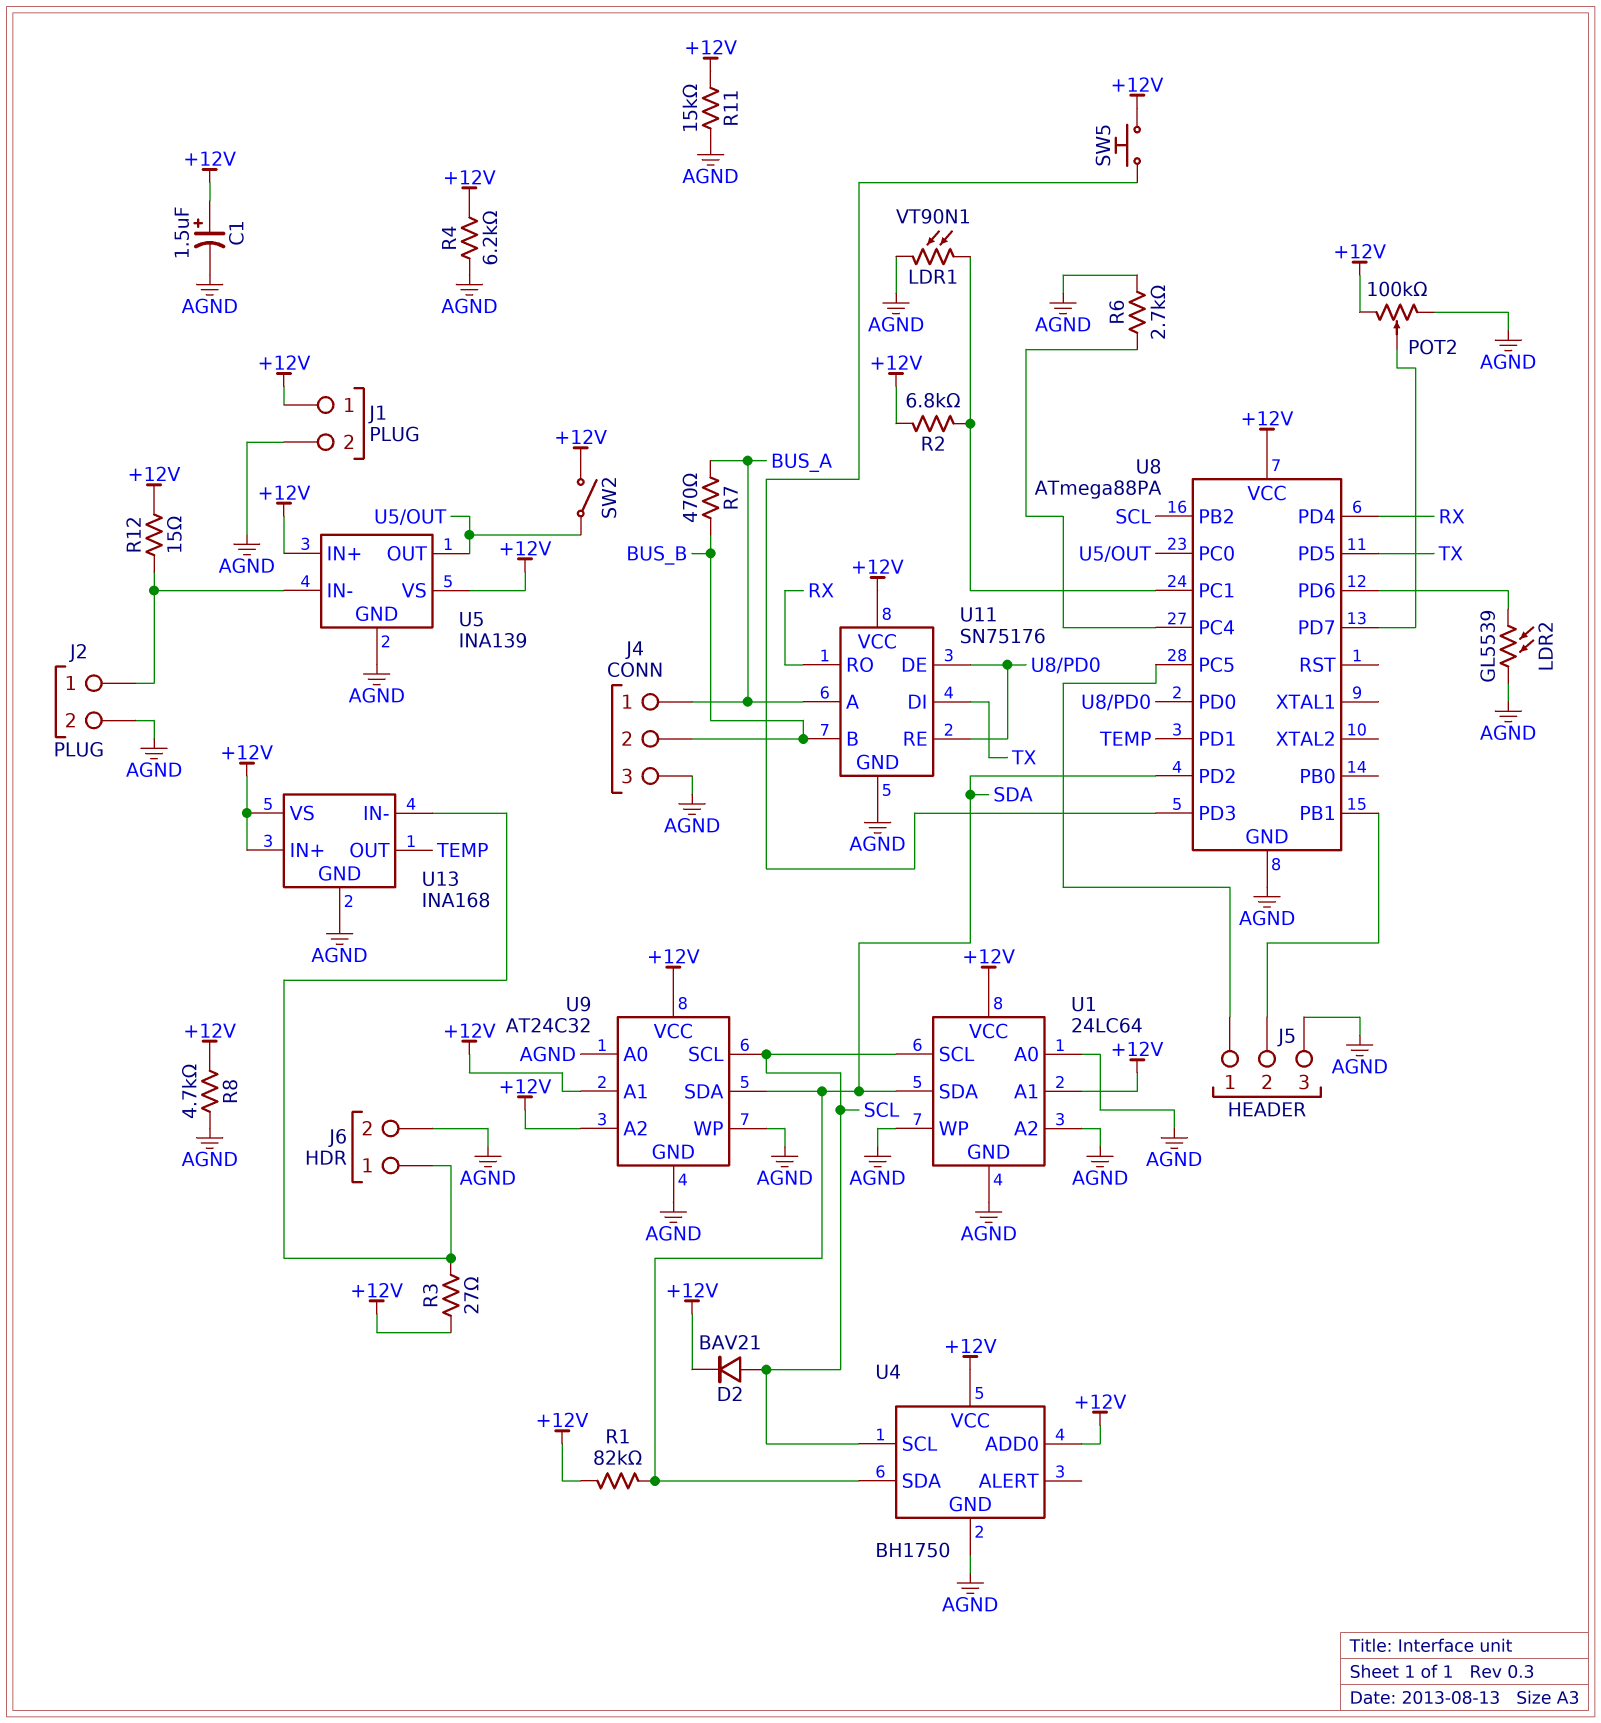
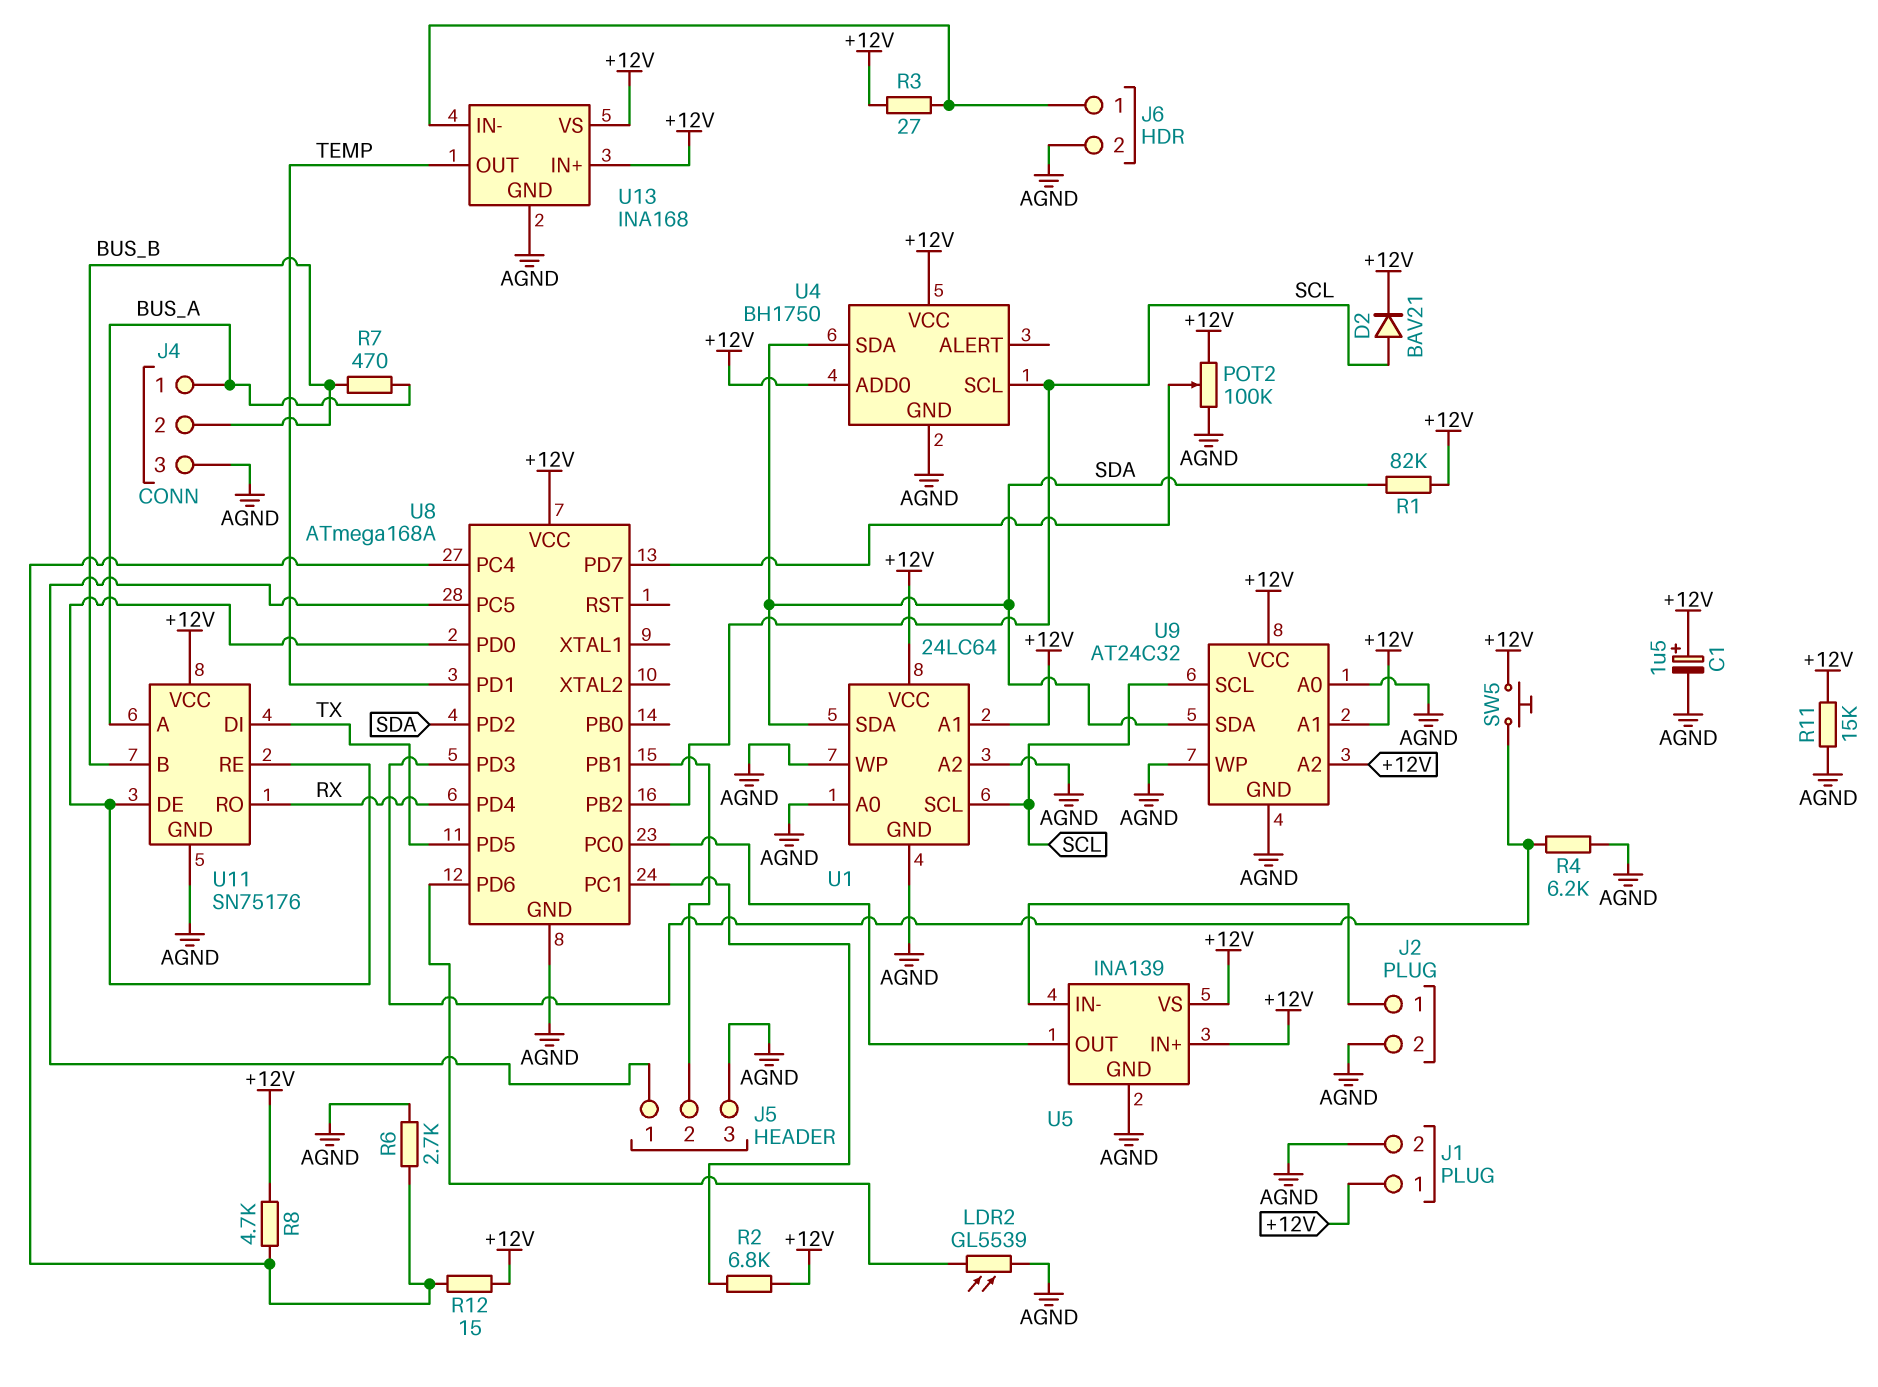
LDR1: VT90N1 (AGND, U8/PC1) -> none
R4: 6.2k (+12V, AGND) -> 6.2k (AGND, U8/PD3)
R8: 4.7k (+12V, AGND) -> 4.7k (+12V, U8/PC4)
R12: 15 (+12V, J2/1) -> 15 (+12V, U8/PC4)
SW2: switch (+12V, U5/OUT) -> none
U8: ATmega88PA -> ATmega168A

